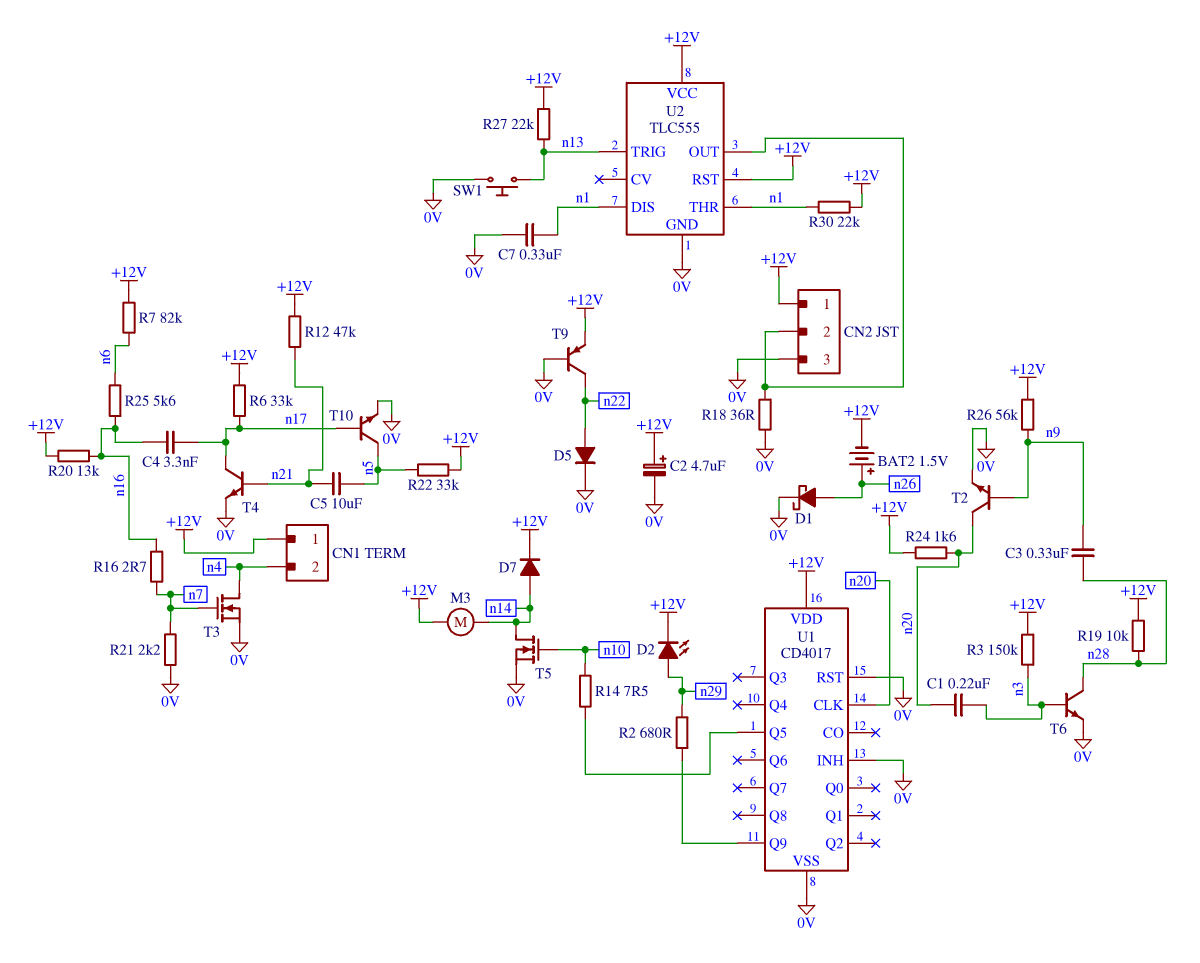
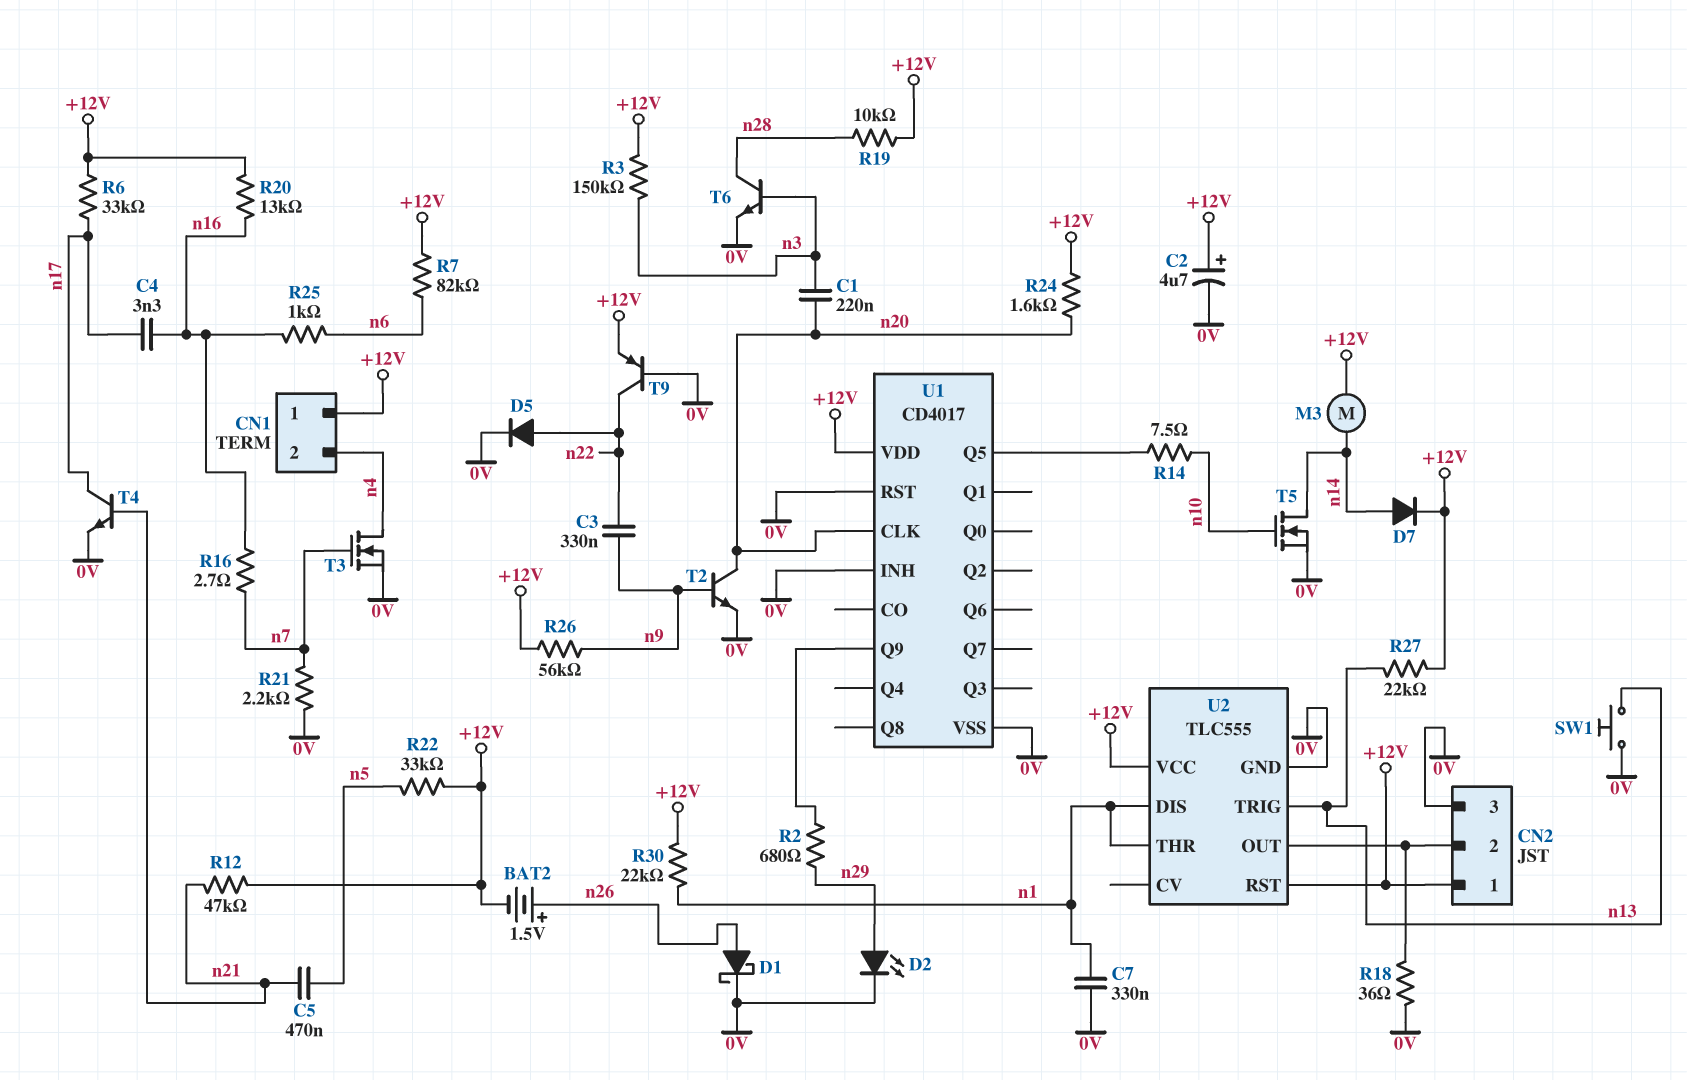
C3: 330nF (n9, n28) -> 330nF (n9, n22)
C5: 10uF (n5, n21) -> 470nF (n5, n21)
D2: LED (A n29, K +12V) -> LED (A n29, K 0V)
R25: 5.6k (n6, n16) -> 1k (n6, n16)
T10: NPN (B n17, C n5, E 0V) -> none

